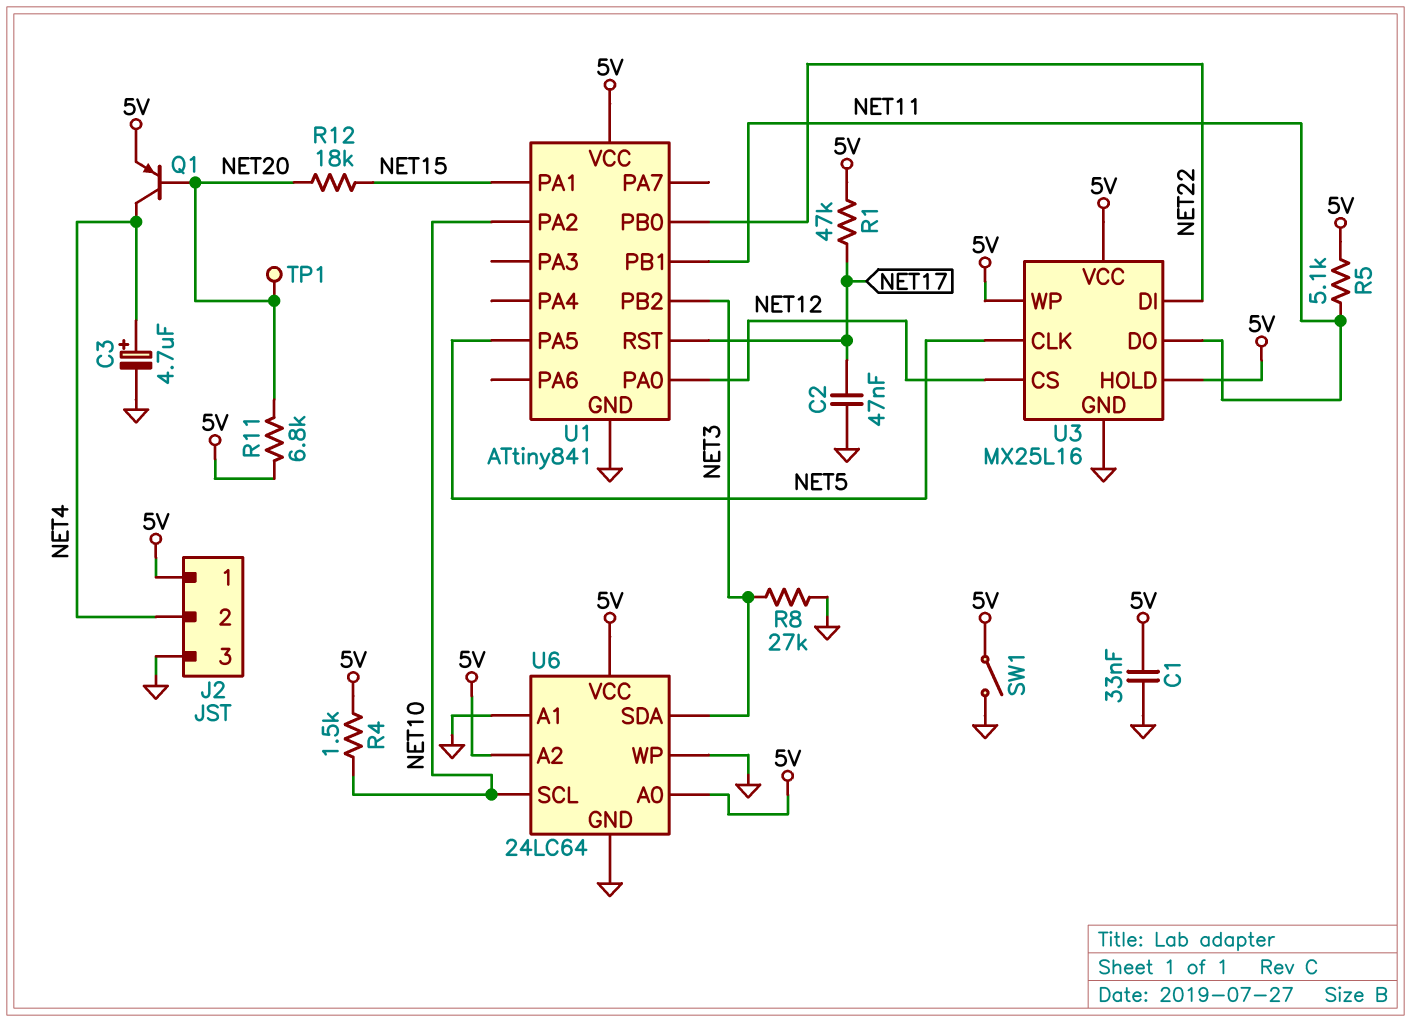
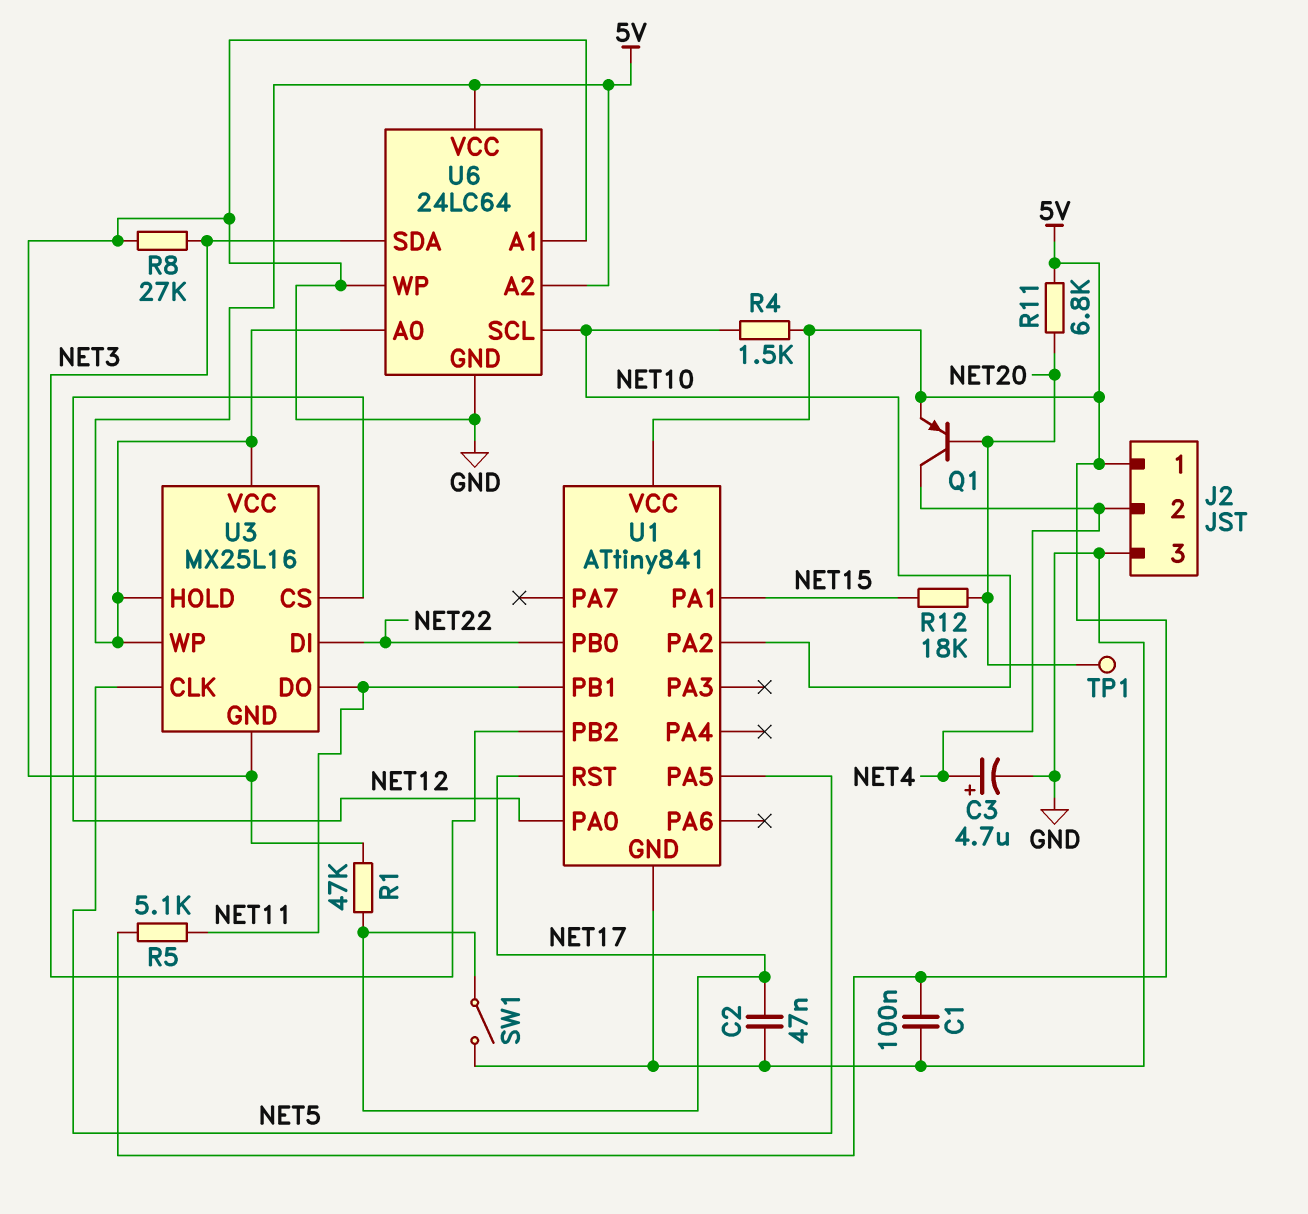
C1: 33nF (5V, GND) -> 100nF (5V, GND)
R1: 47k (5V, NET17) -> 47k (GND, NET17)
SW1: switch (5V, GND) -> switch (GND, NET17)

